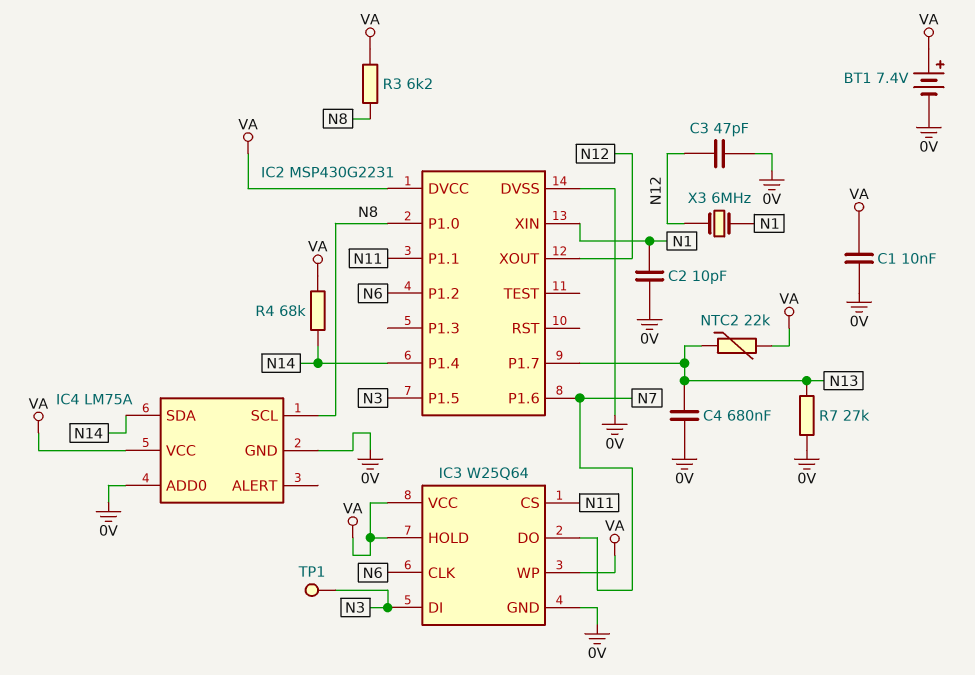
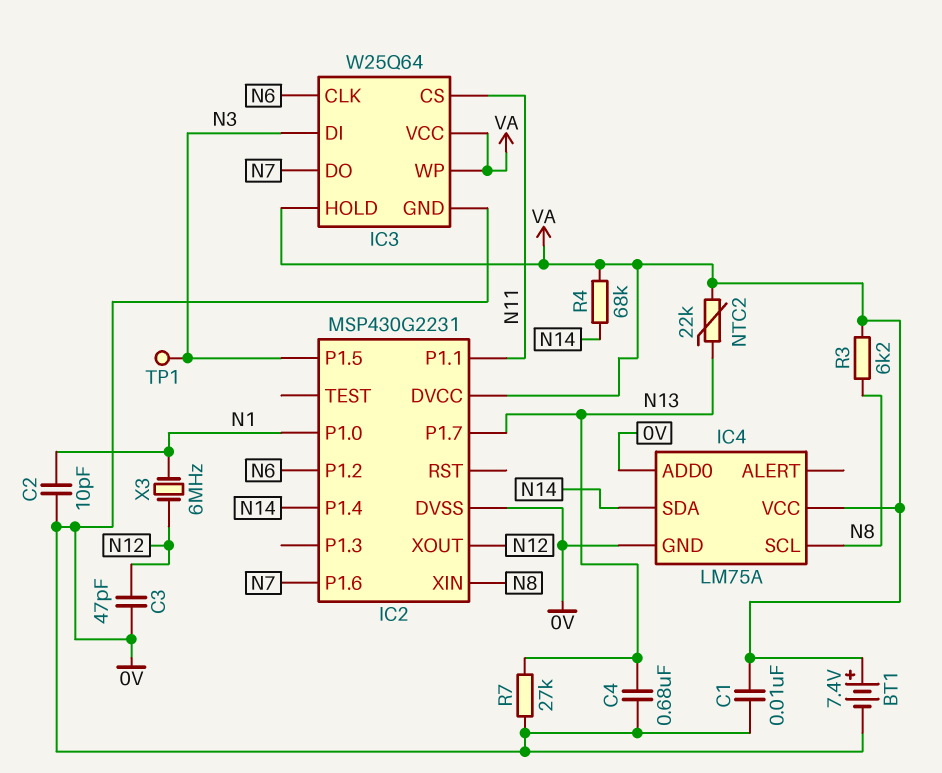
IC2 pin P1.0: N8 -> N1
IC2 pin XIN: N1 -> N8

